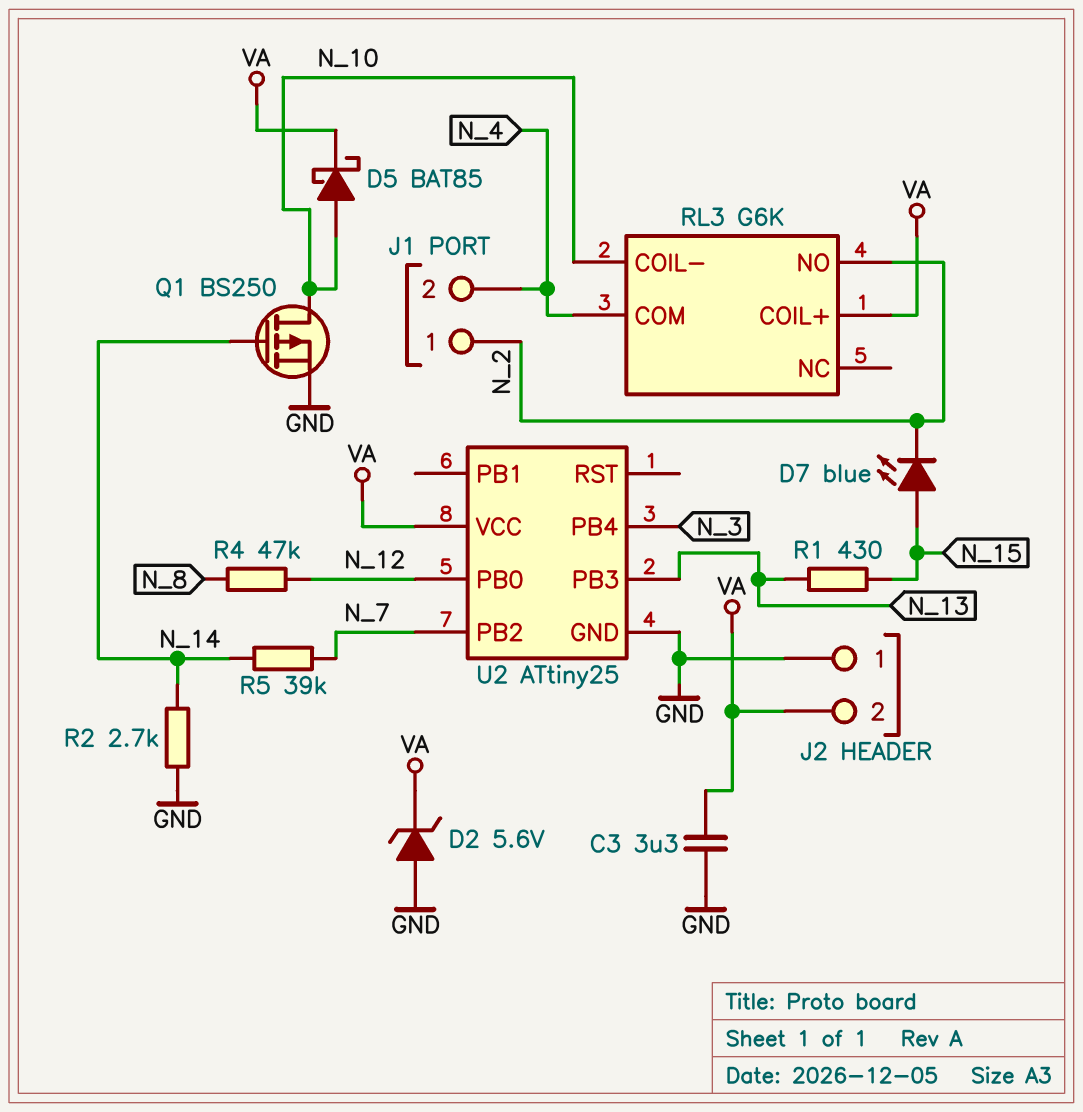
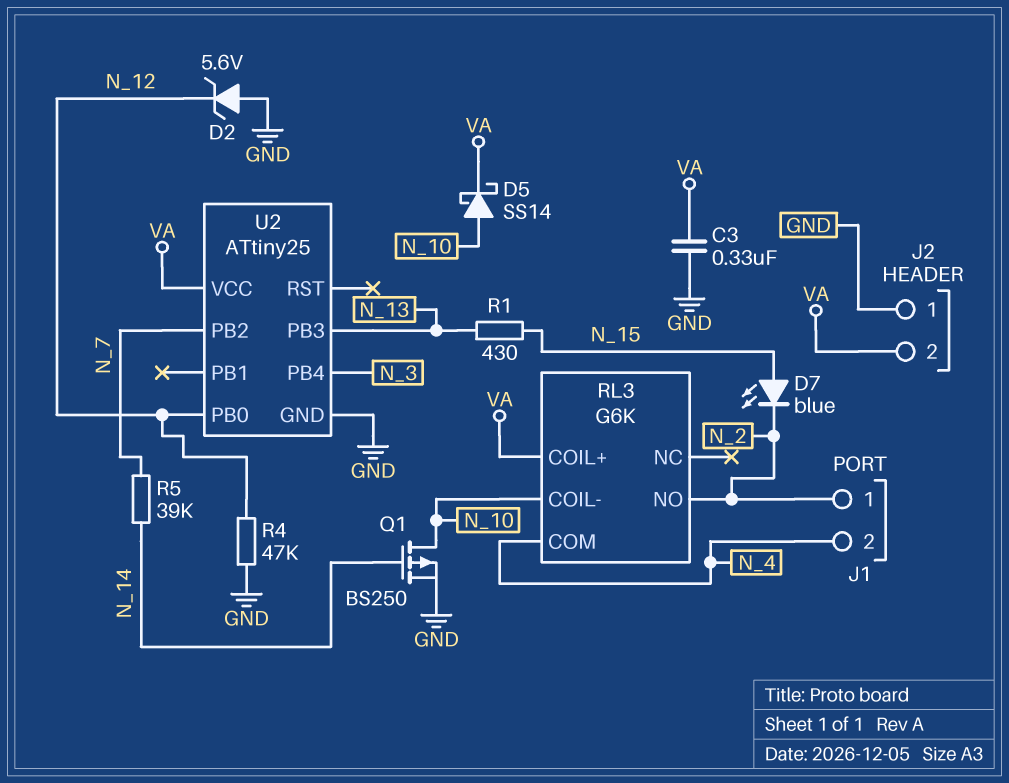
C3: 3.3uF (GND, VA) -> 330nF (GND, VA)
D2: zener 5.6V (A GND, K VA) -> zener 5.6V (A GND, K N_12)
D5: schottky BAT85 (A N_10, K VA) -> schottky SS14 (A N_10, K VA)
R2: 2.7k (GND, N_14) -> none
R4: 47k (N_8, N_12) -> 47k (GND, N_12)

